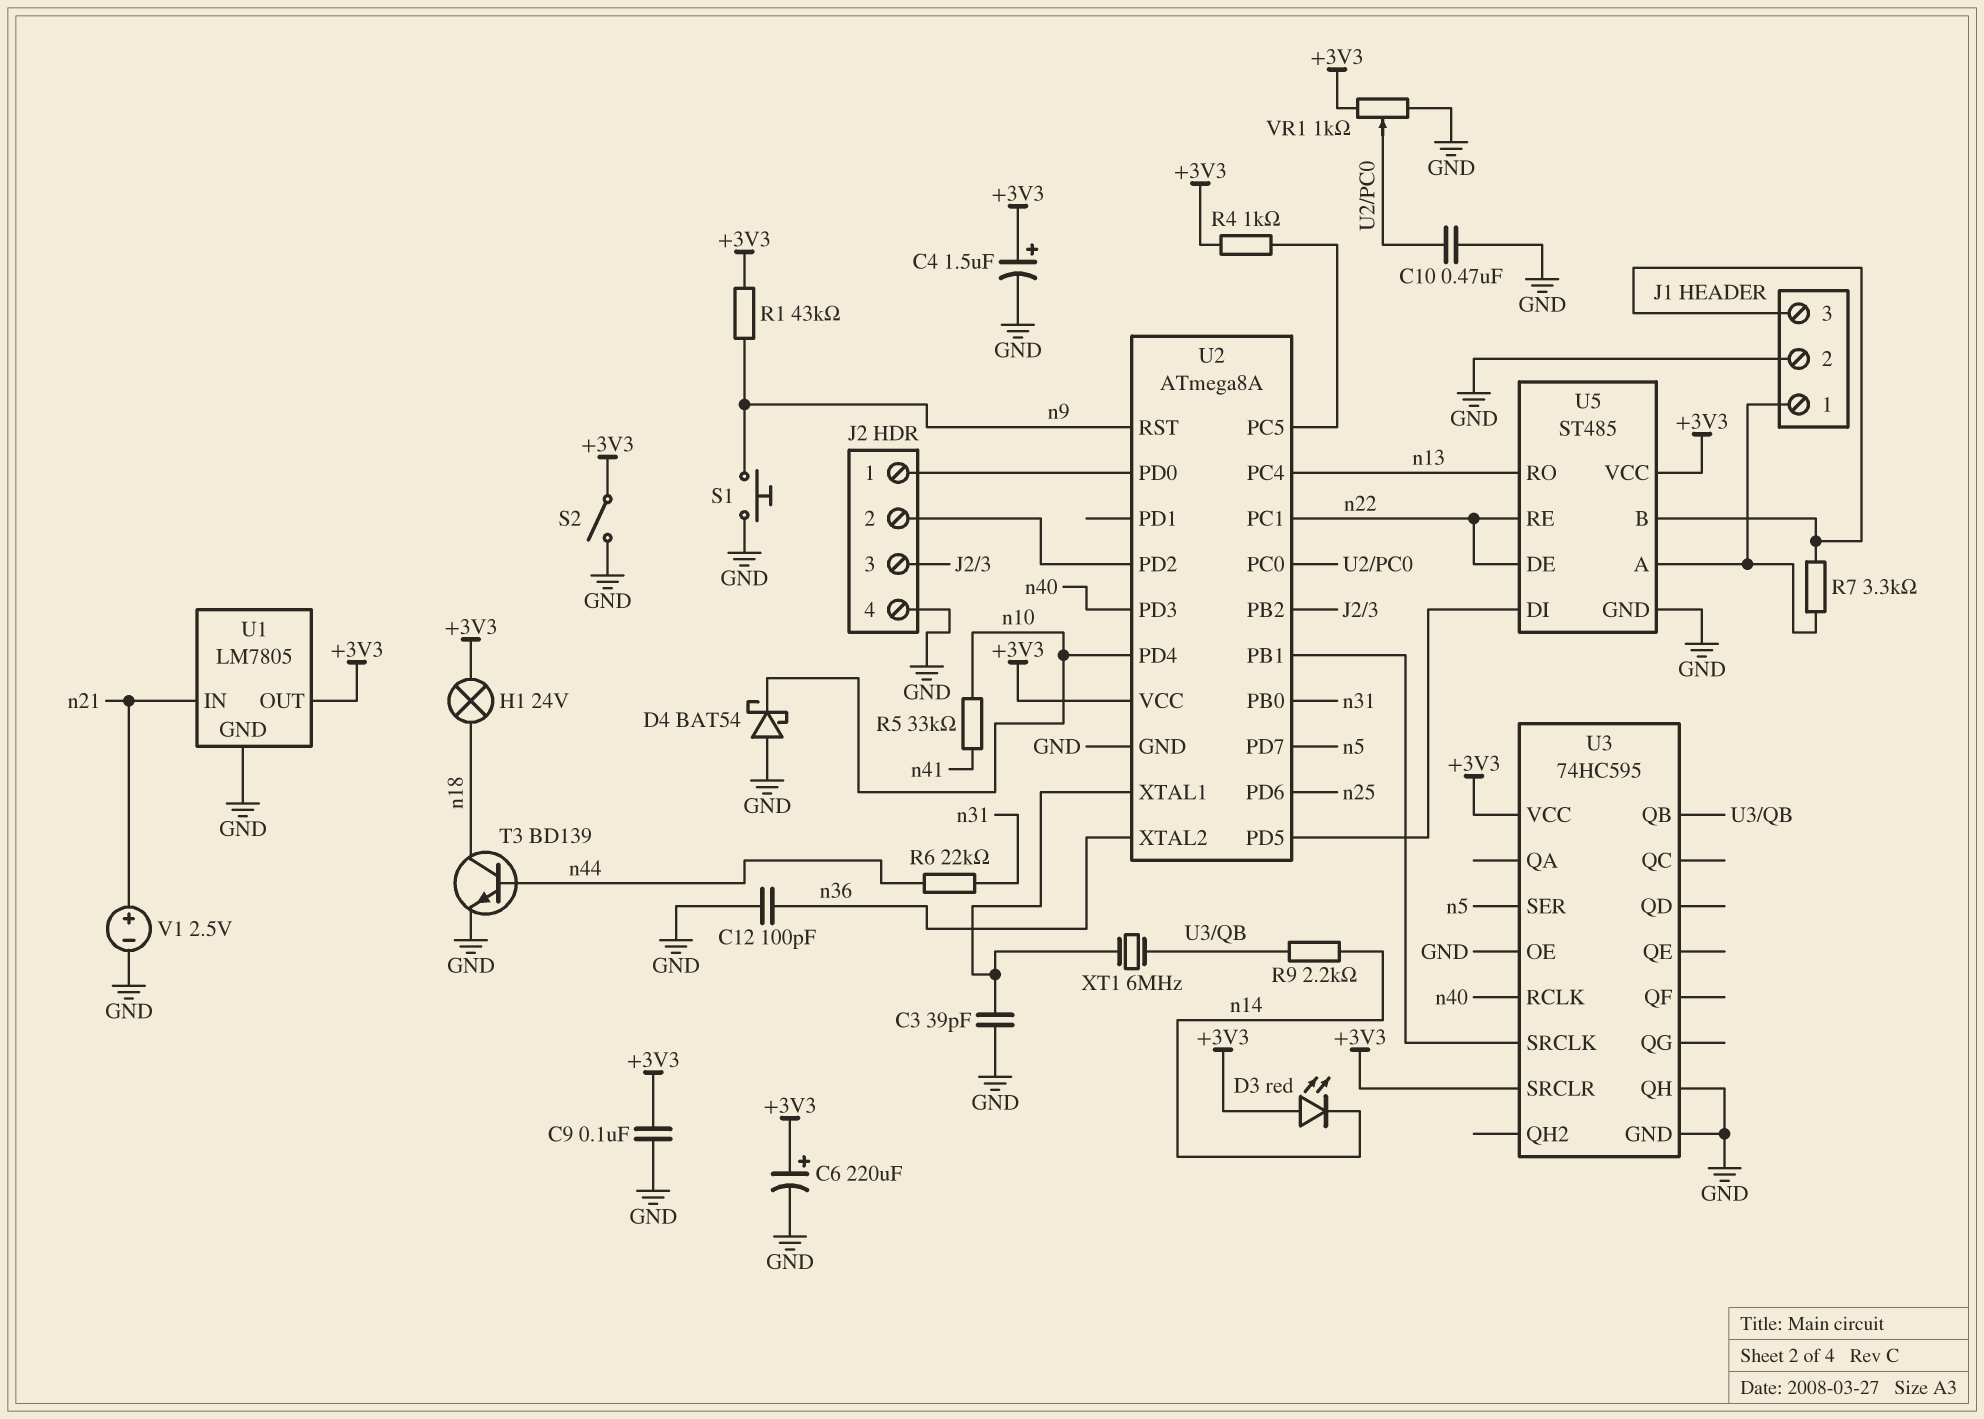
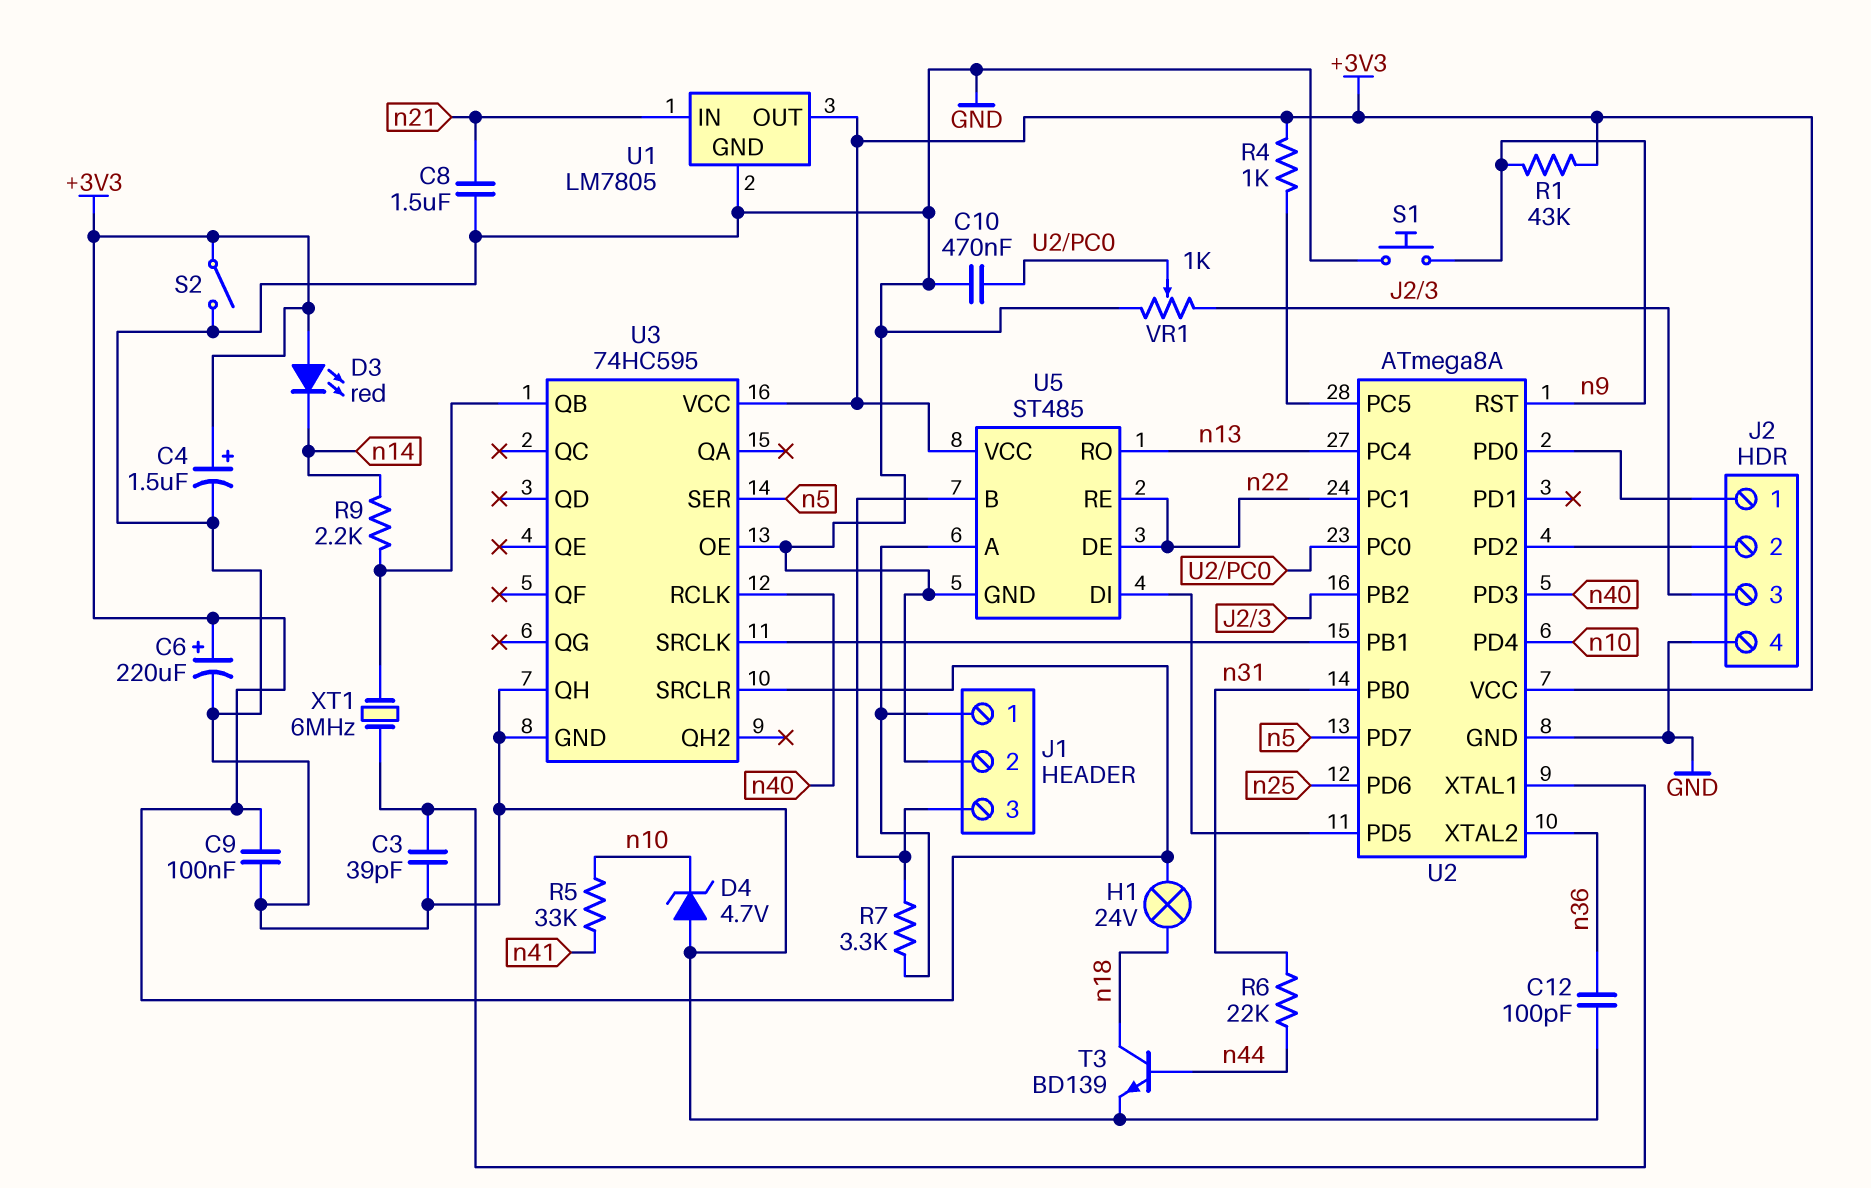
C8: none -> 1.5uF (GND, n21)
D4: schottky BAT54 (A GND, K n10) -> zener 4.7V (A GND, K n10)
V1: 2.5V (plus n21, minus GND) -> none
VR1: 1k (+3V3, GND, wiper U2/PC0) -> 1k (GND, J2/3, wiper U2/PC0)

